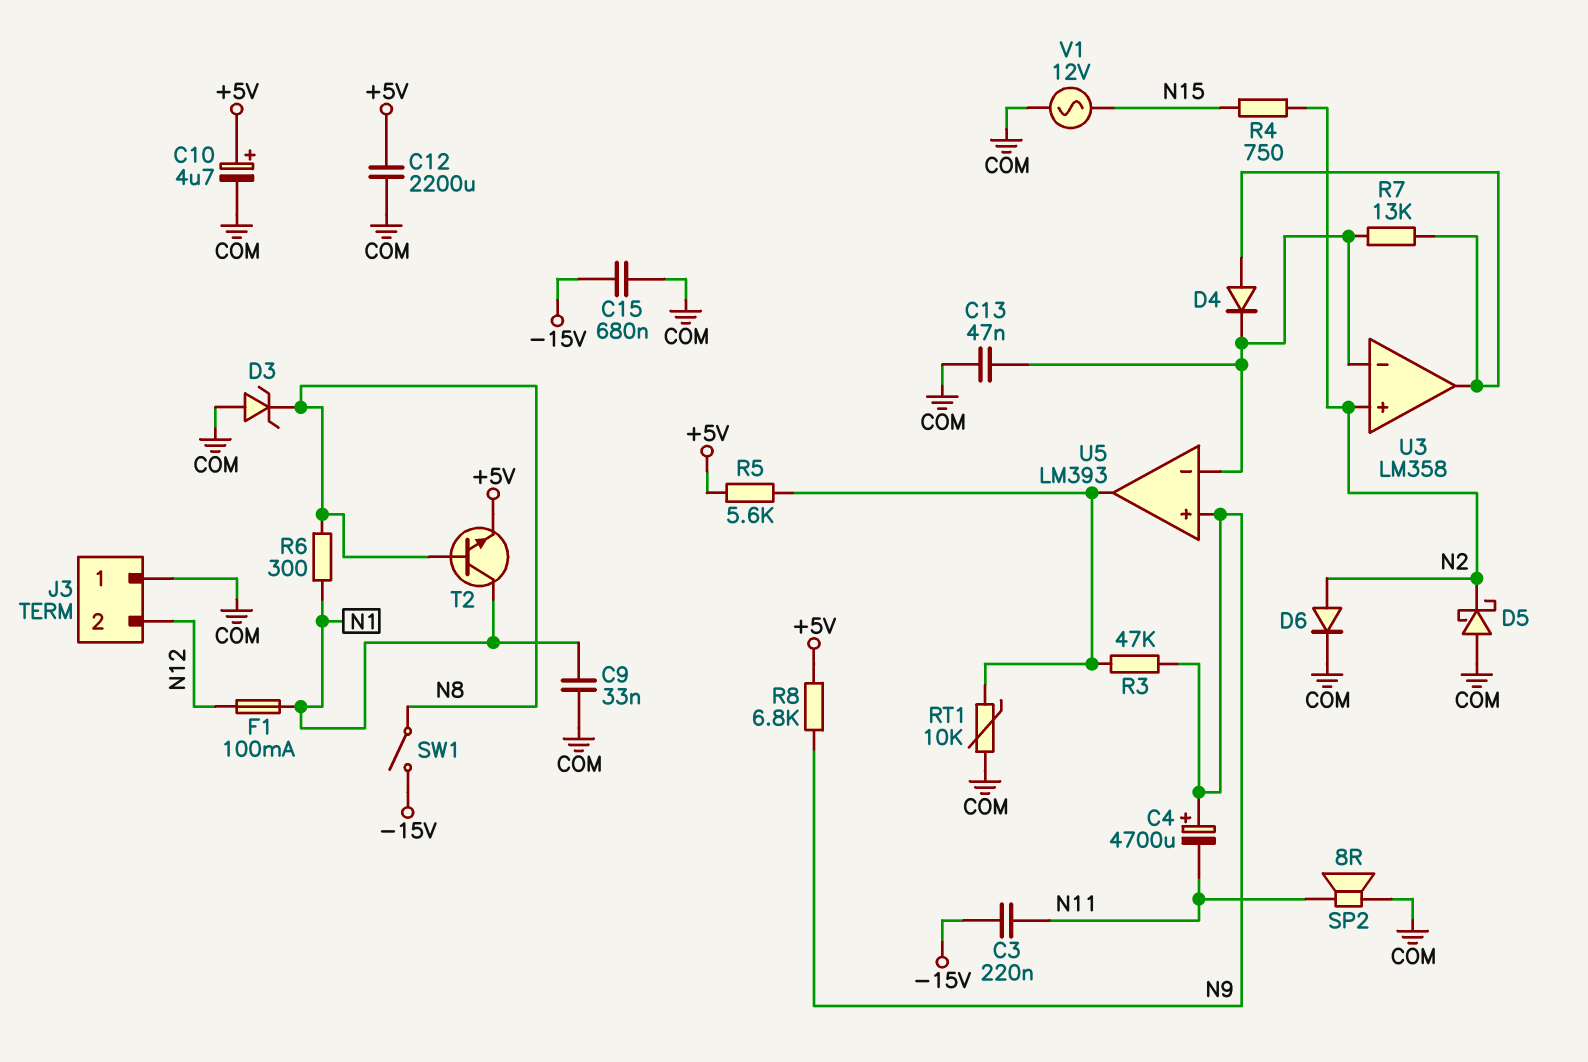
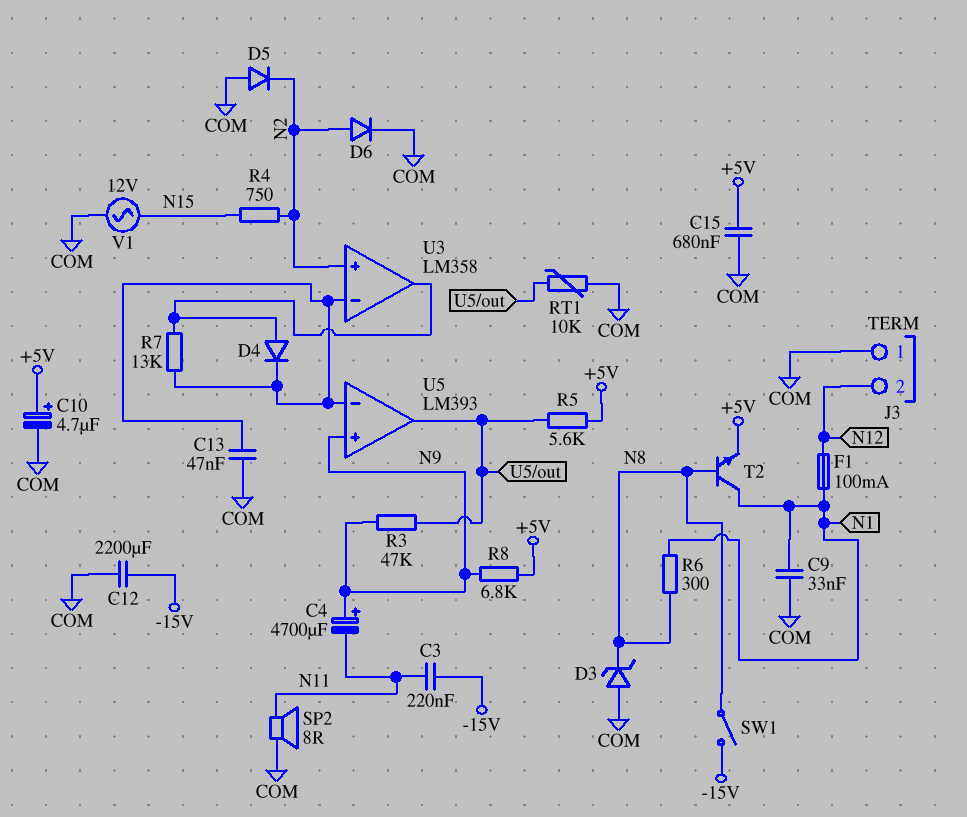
C12: 2200uF (+5V, COM) -> 2200uF (-15V, COM)
C15: 680nF (-15V, COM) -> 680nF (+5V, COM)
D5: schottky (A COM, K N2) -> diode (A COM, K N2)

